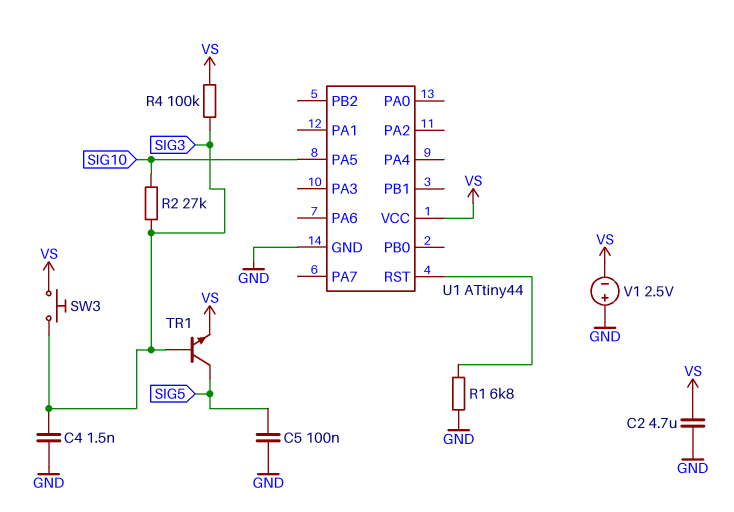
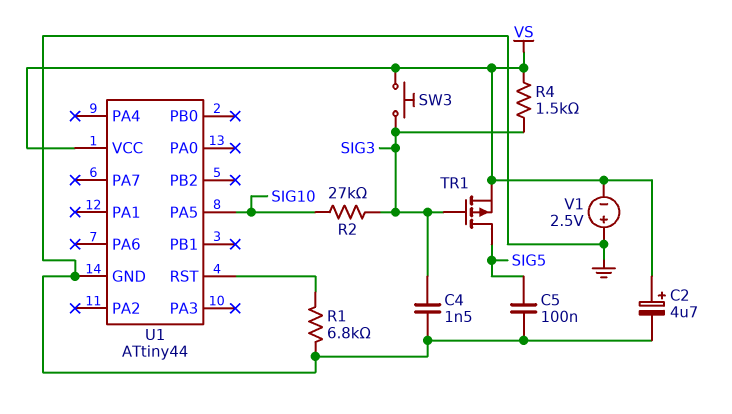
C2: 4.7uF (GND, VS) -> 4.7uF (plus VS, minus GND)
R4: 100k (SIG3, VS) -> 1.5k (SIG3, VS)
TR1: NPN (B SIG3, C SIG5, E VS) -> PMOS (G SIG3, D SIG5, S VS)

